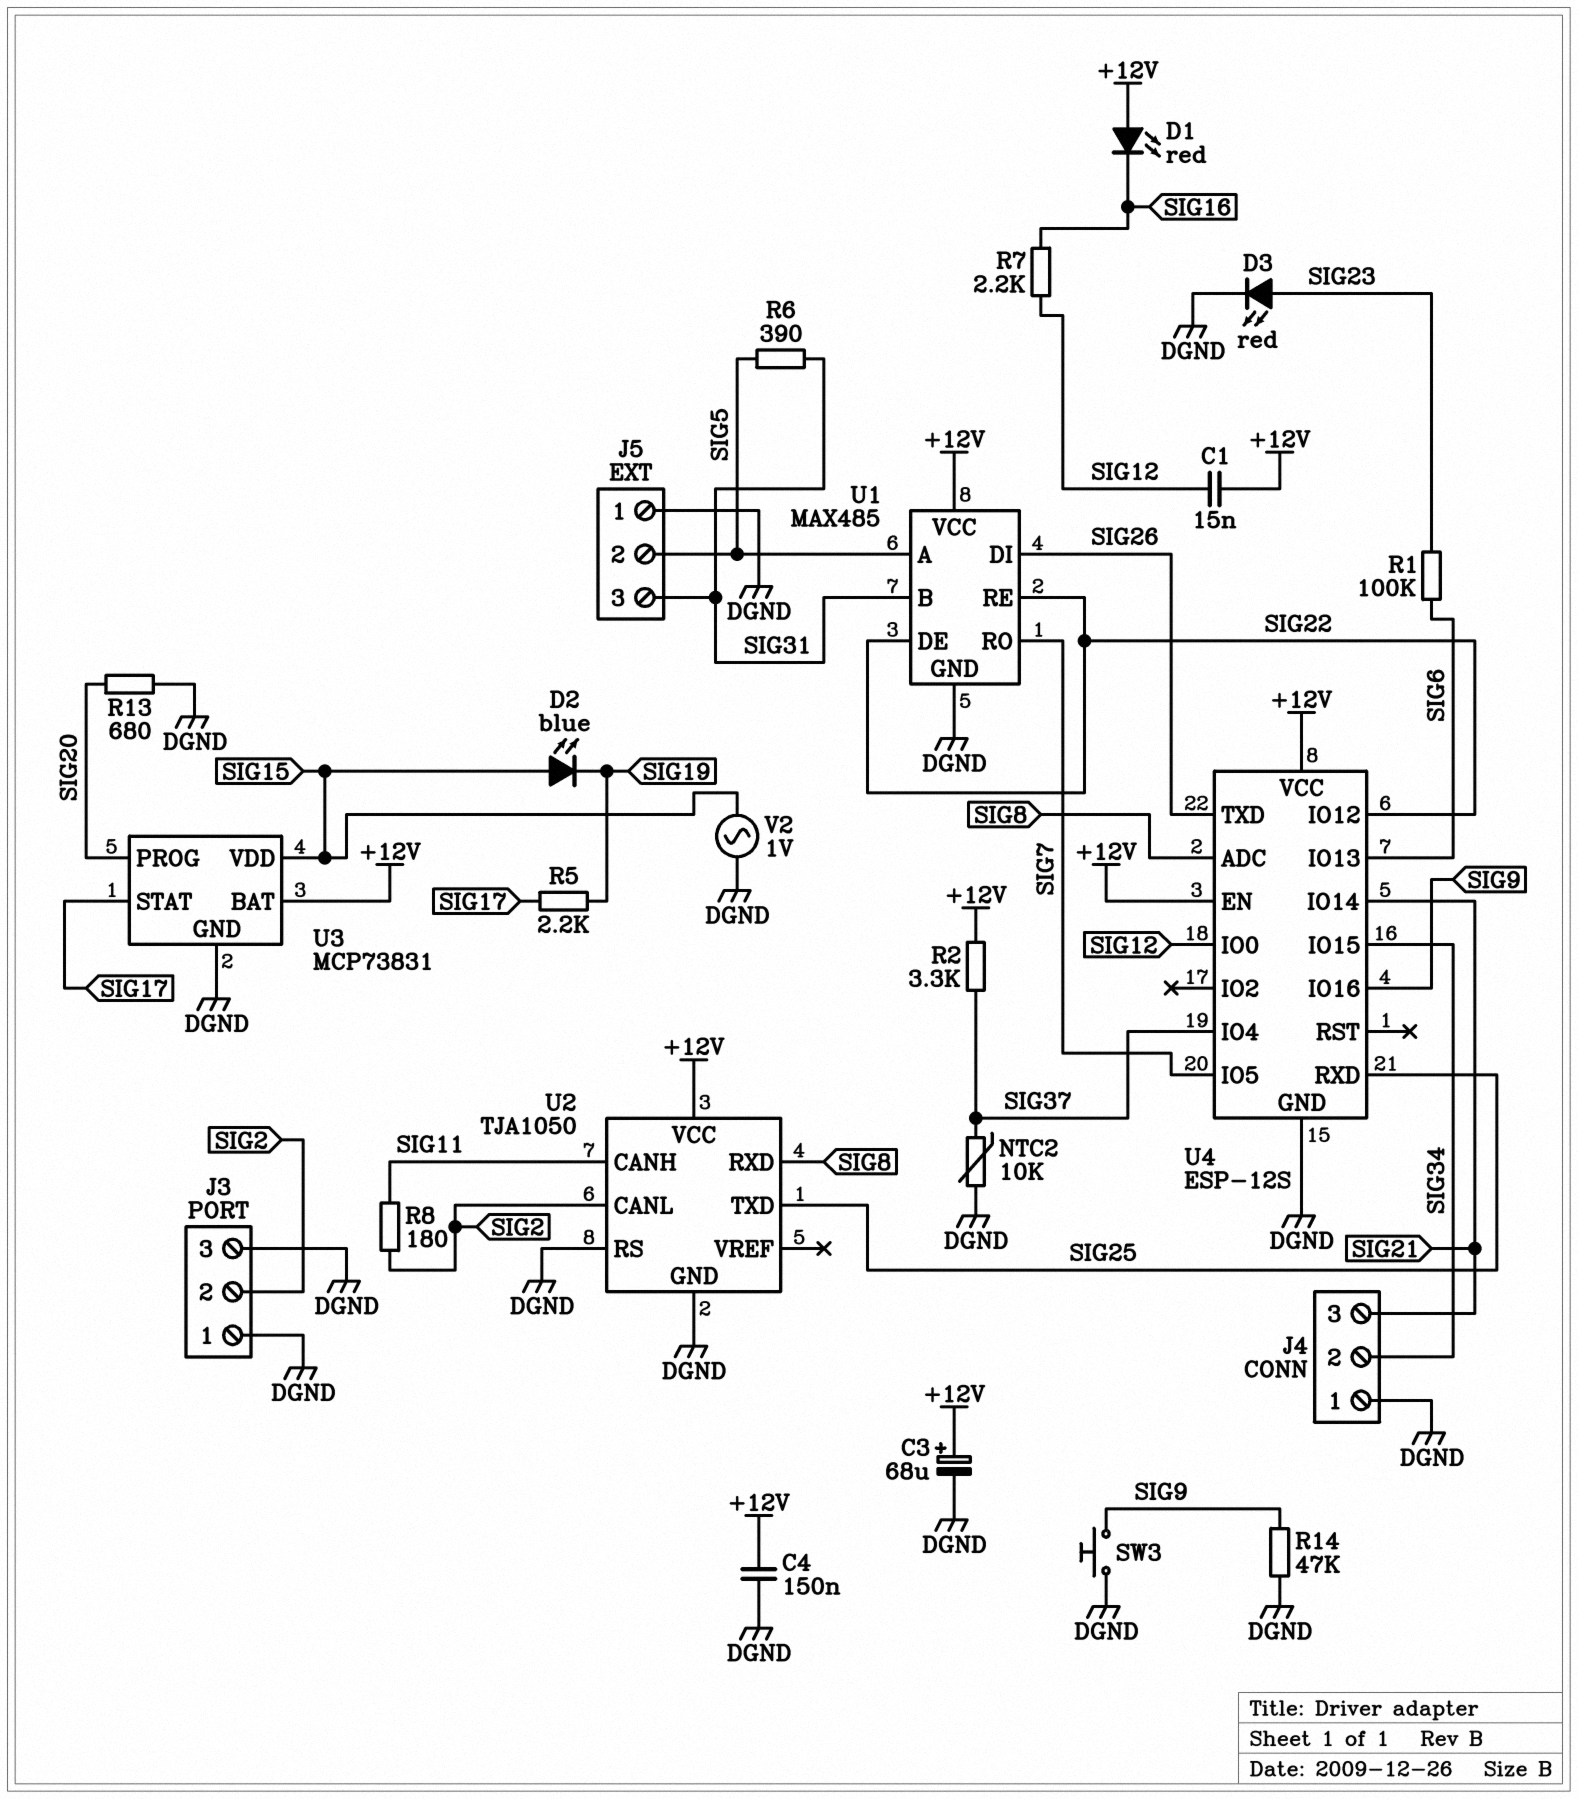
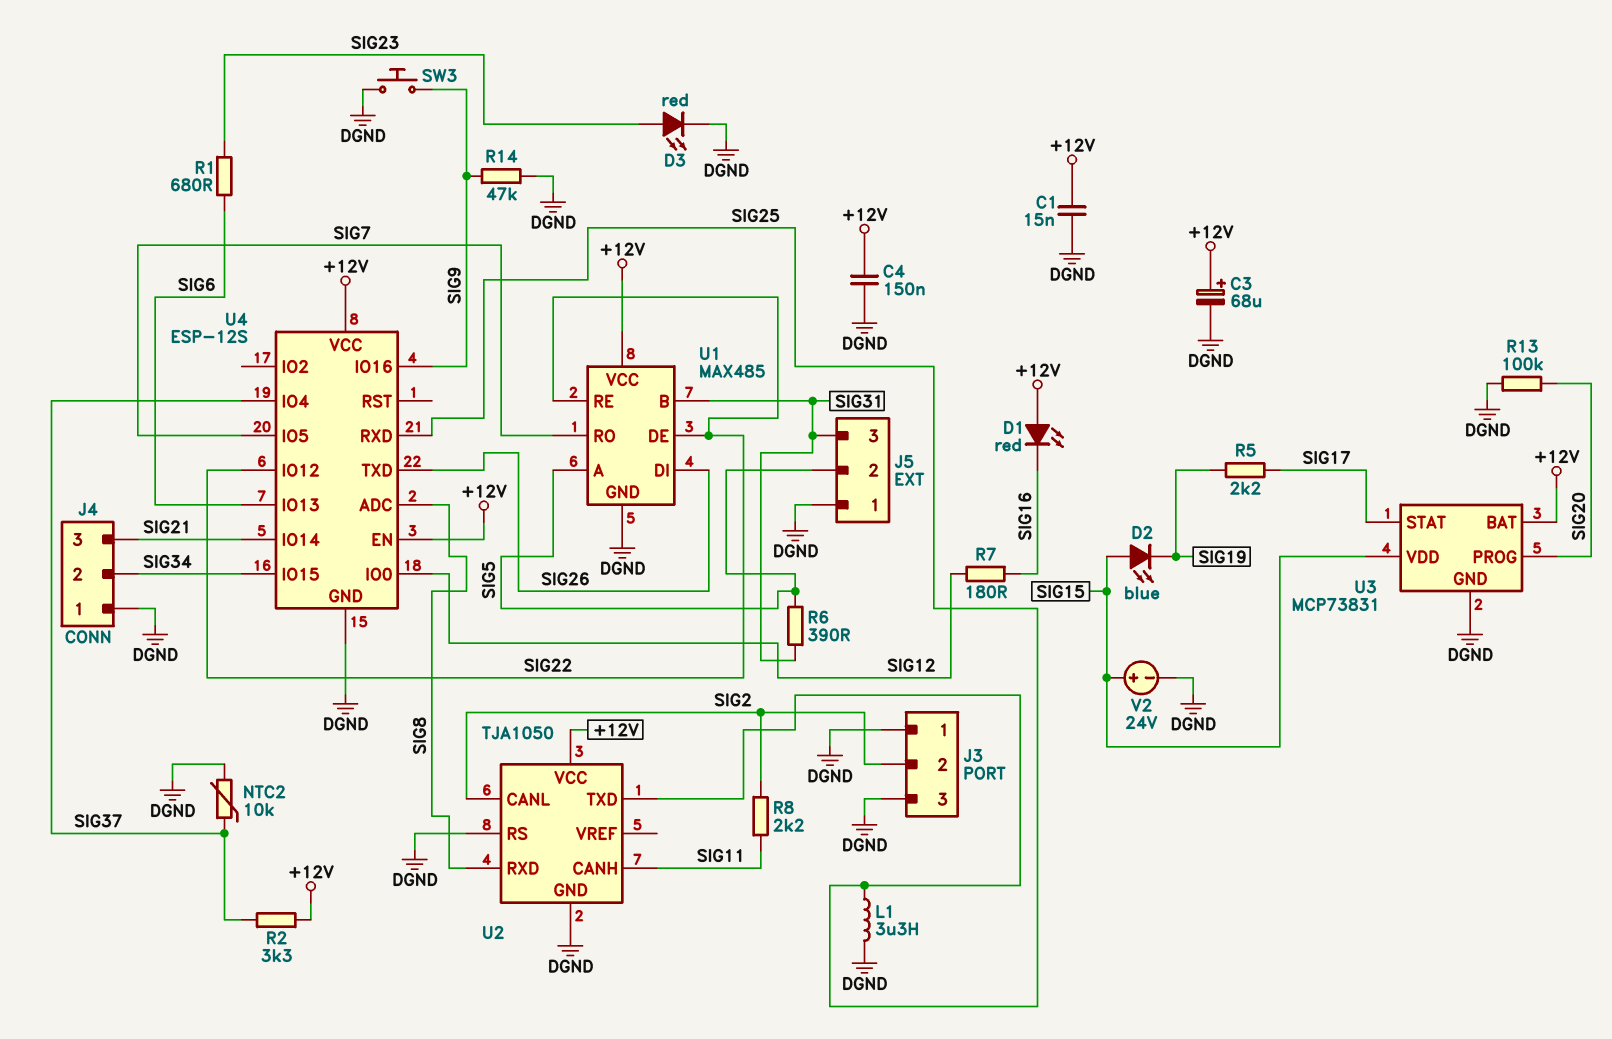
C1: 15nF (+12V, SIG12) -> 15nF (+12V, DGND)
L1: none -> 3.3uH (DGND, SIG25)
R1: 100k (SIG6, SIG23) -> 680 (SIG6, SIG23)
R7: 2.2k (SIG12, SIG16) -> 180 (SIG12, SIG16)
R8: 180 (SIG2, SIG11) -> 2.2k (SIG2, SIG11)
R13: 680 (DGND, SIG20) -> 100k (DGND, SIG20)
V2: AC 1V (DGND, SIG15) -> 24V (plus SIG15, minus DGND)

